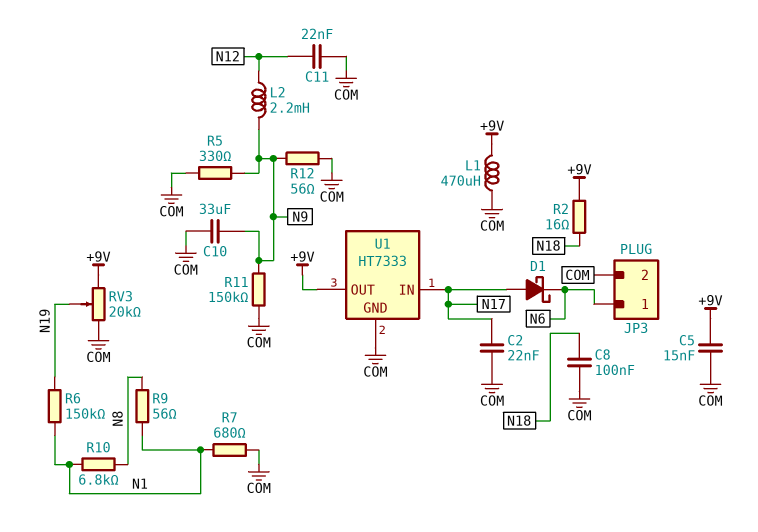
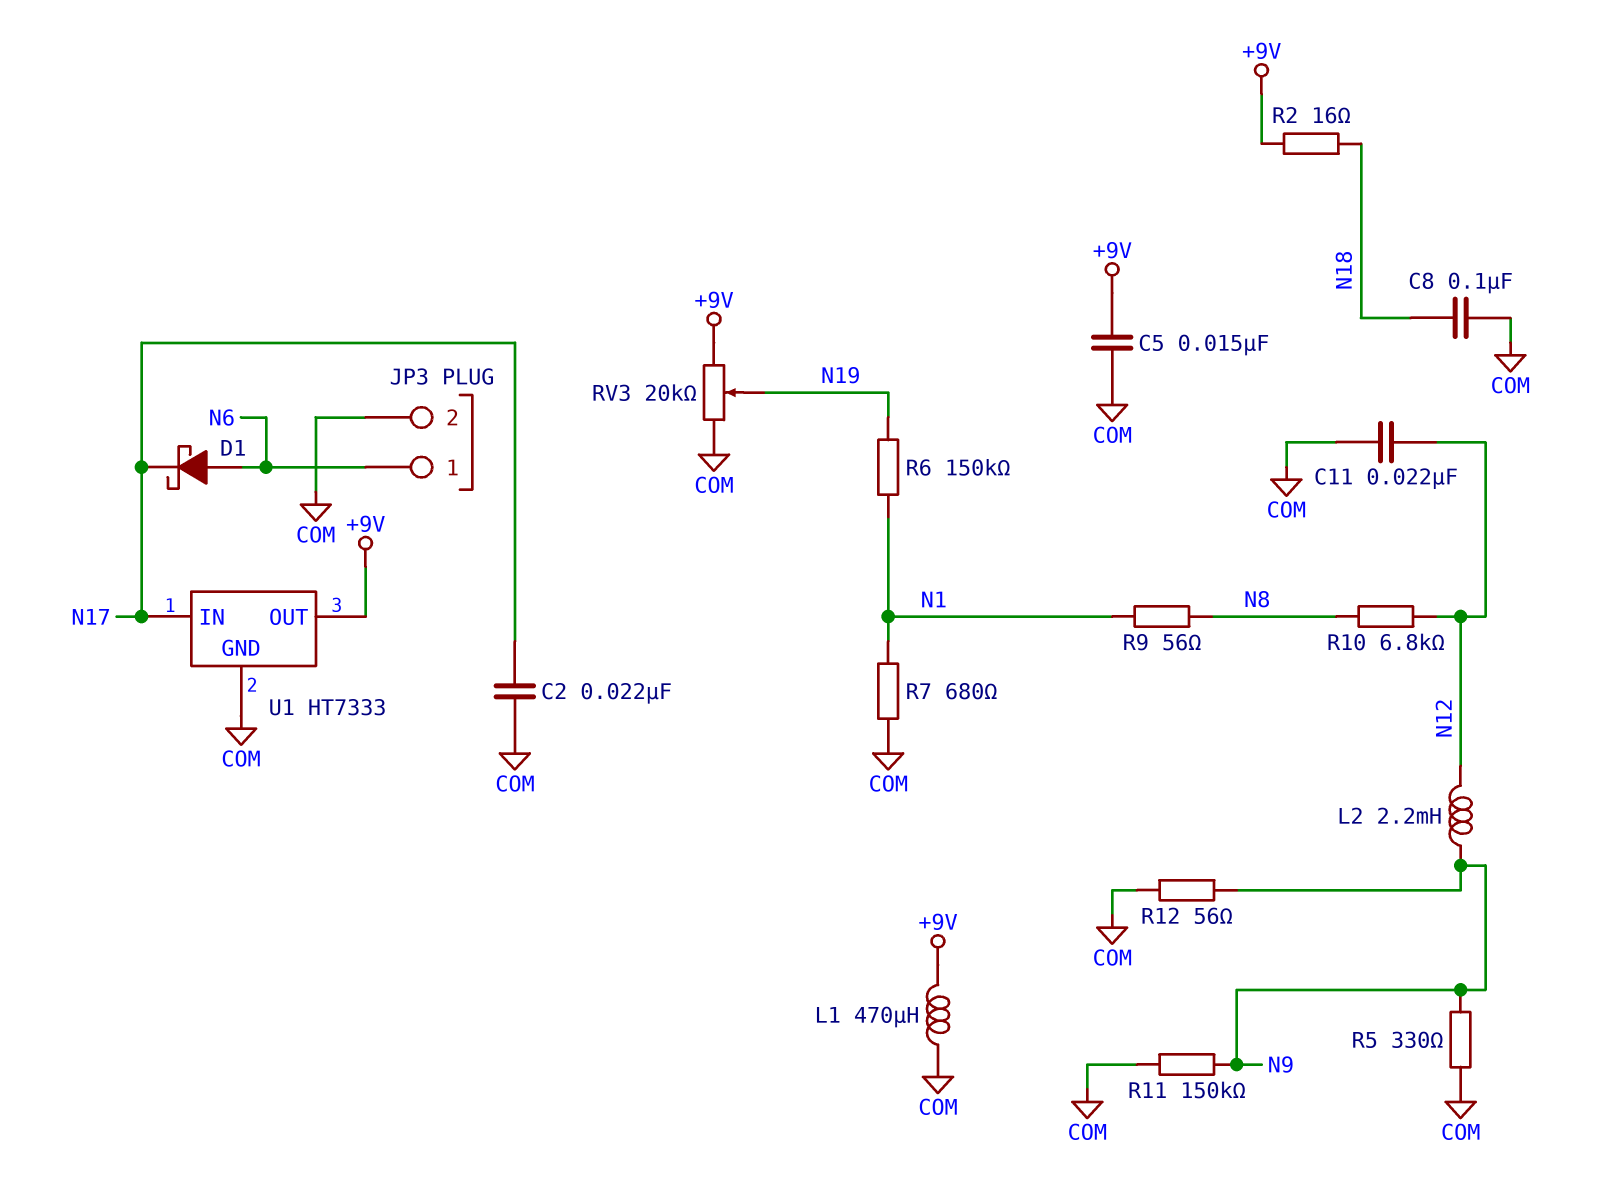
C10: 33uF (COM, N9) -> none
D1: schottky (A N17, K N6) -> schottky (A N6, K N17)
R10: 6.8k (N1, N8) -> 6.8k (N8, N12)

